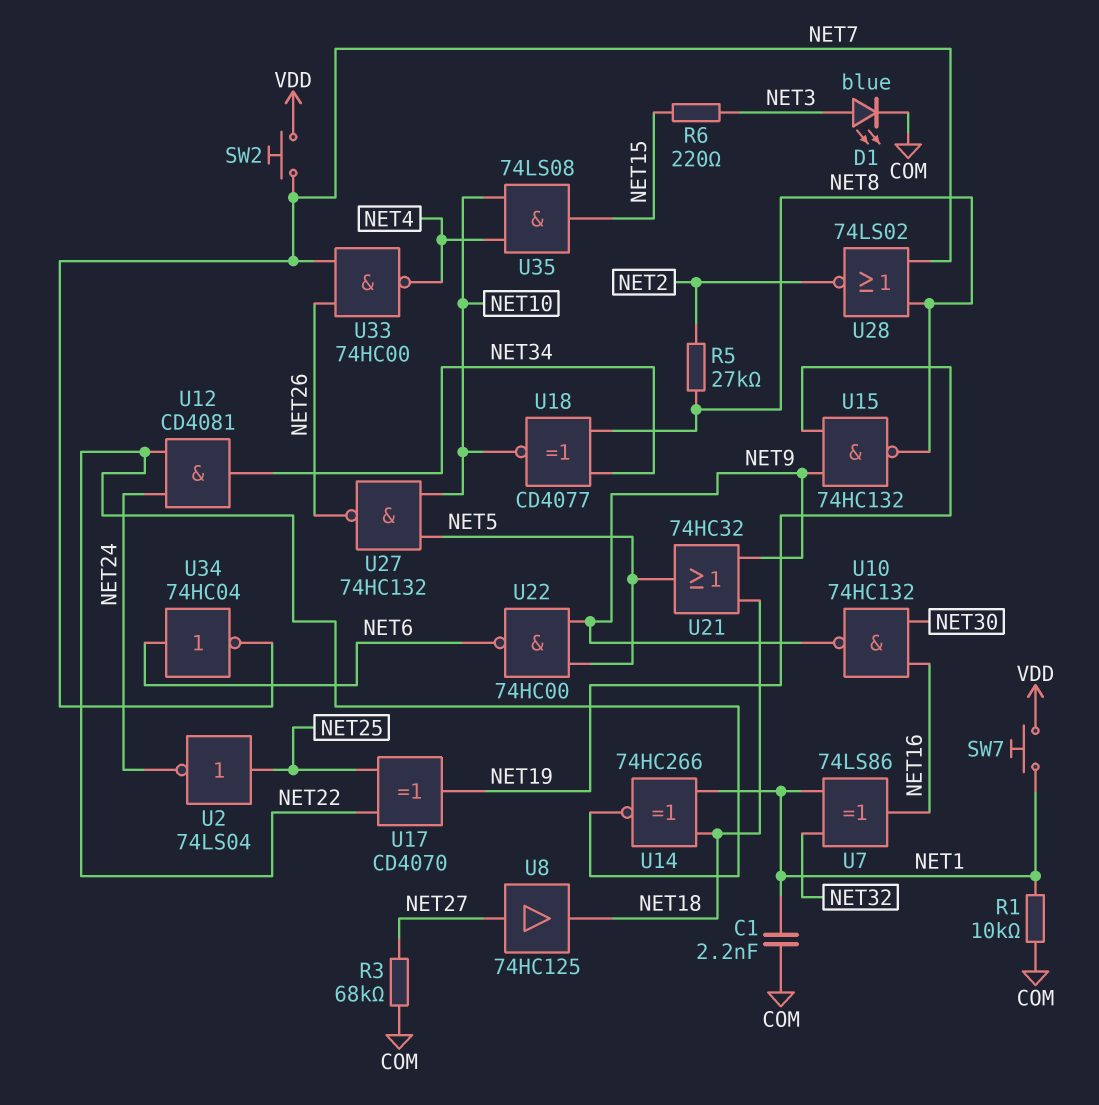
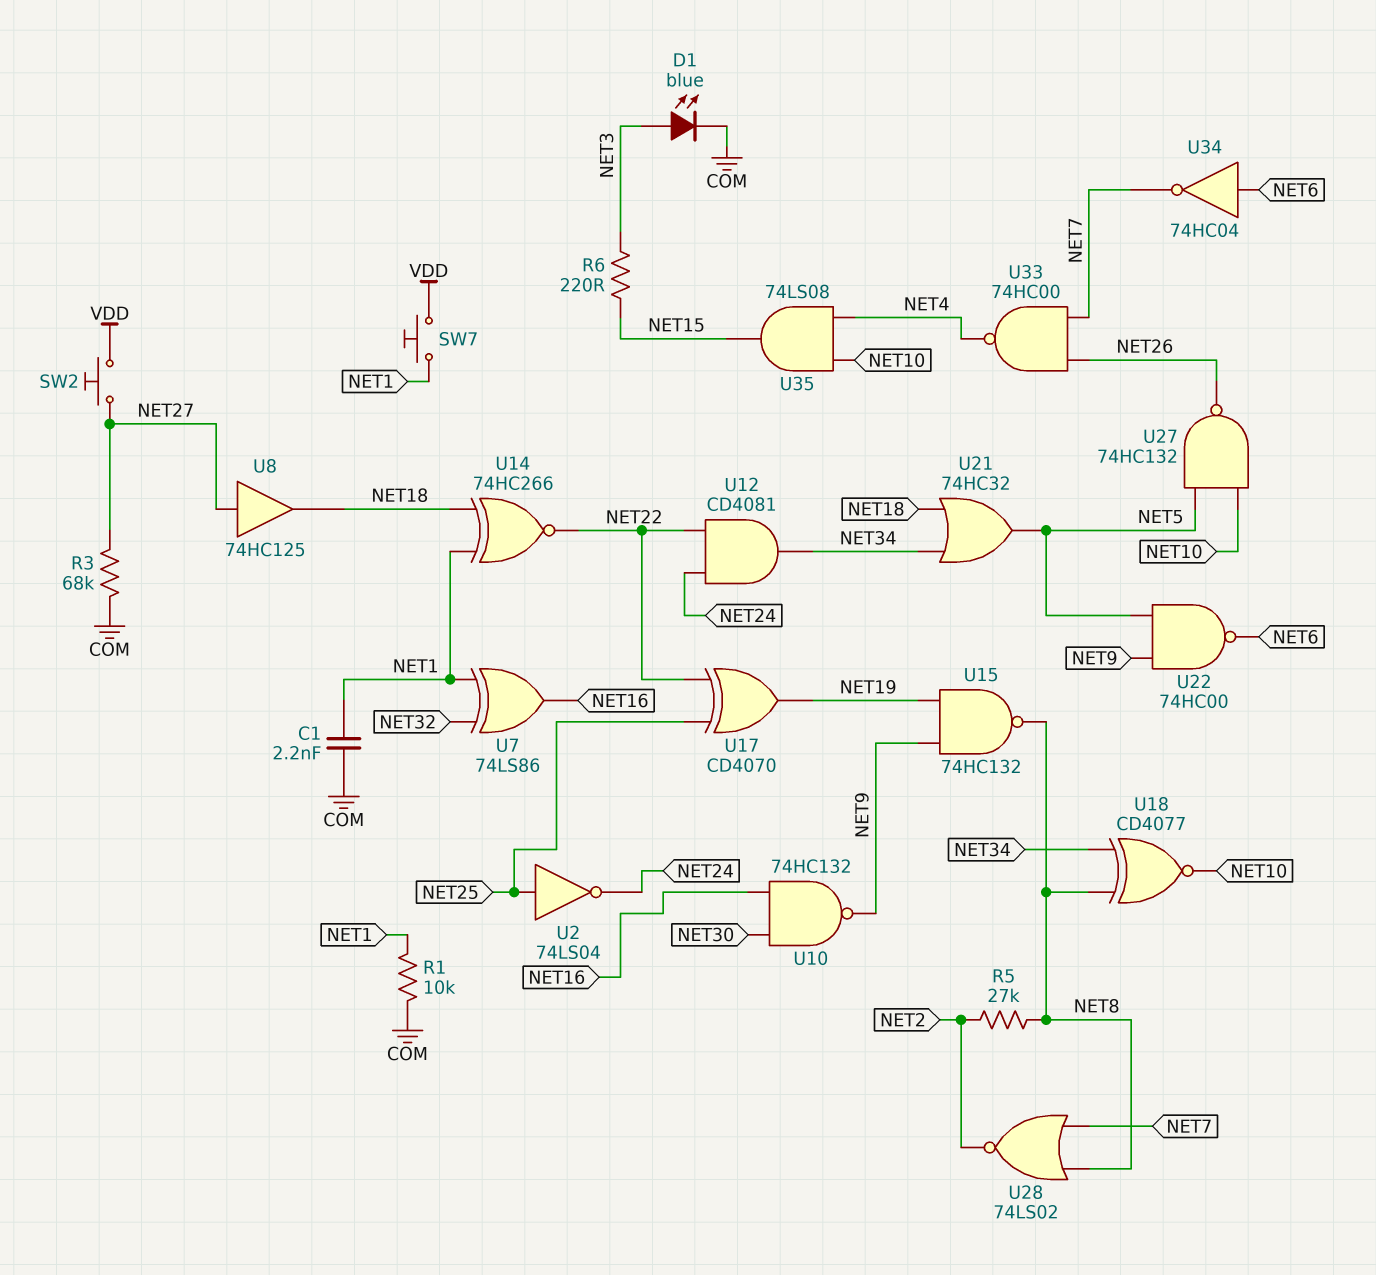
SW2: button (NET7, VDD) -> button (NET27, VDD)
U21: OR 74HC32 (in NET9, in NET18, out NET5) -> OR 74HC32 (in NET18, in NET34, out NET5)

